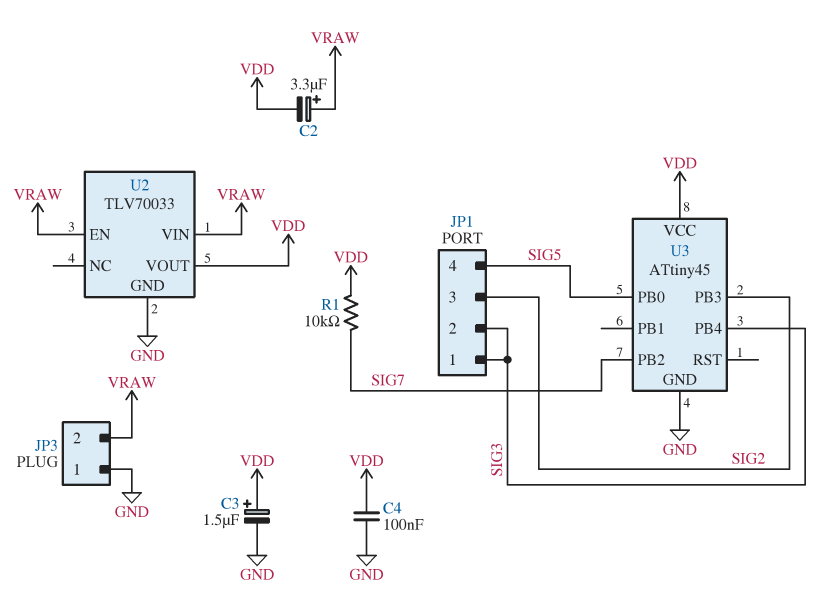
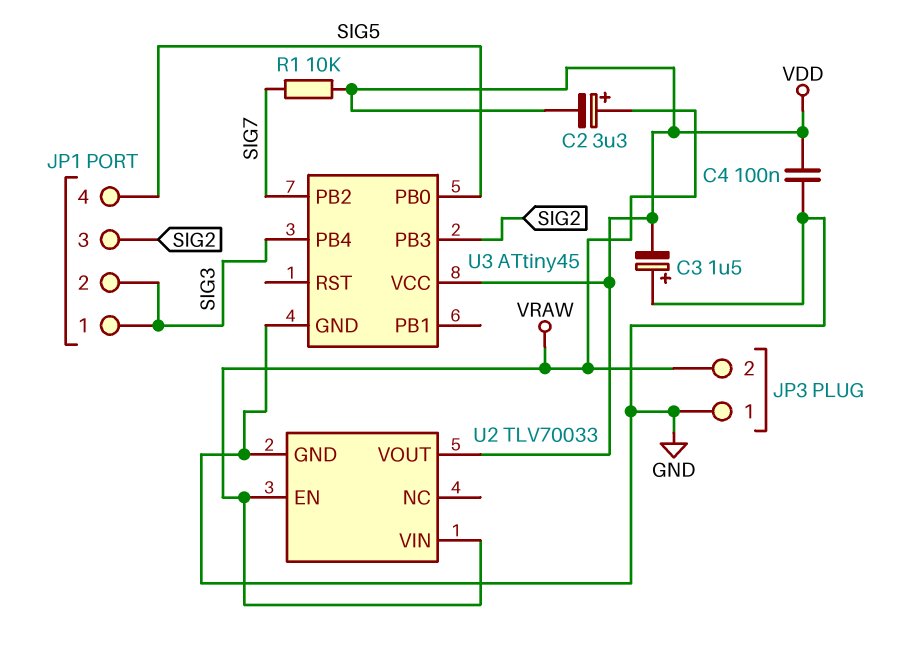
C3: 1.5uF (plus VDD, minus GND) -> 1.5uF (plus GND, minus VDD)

